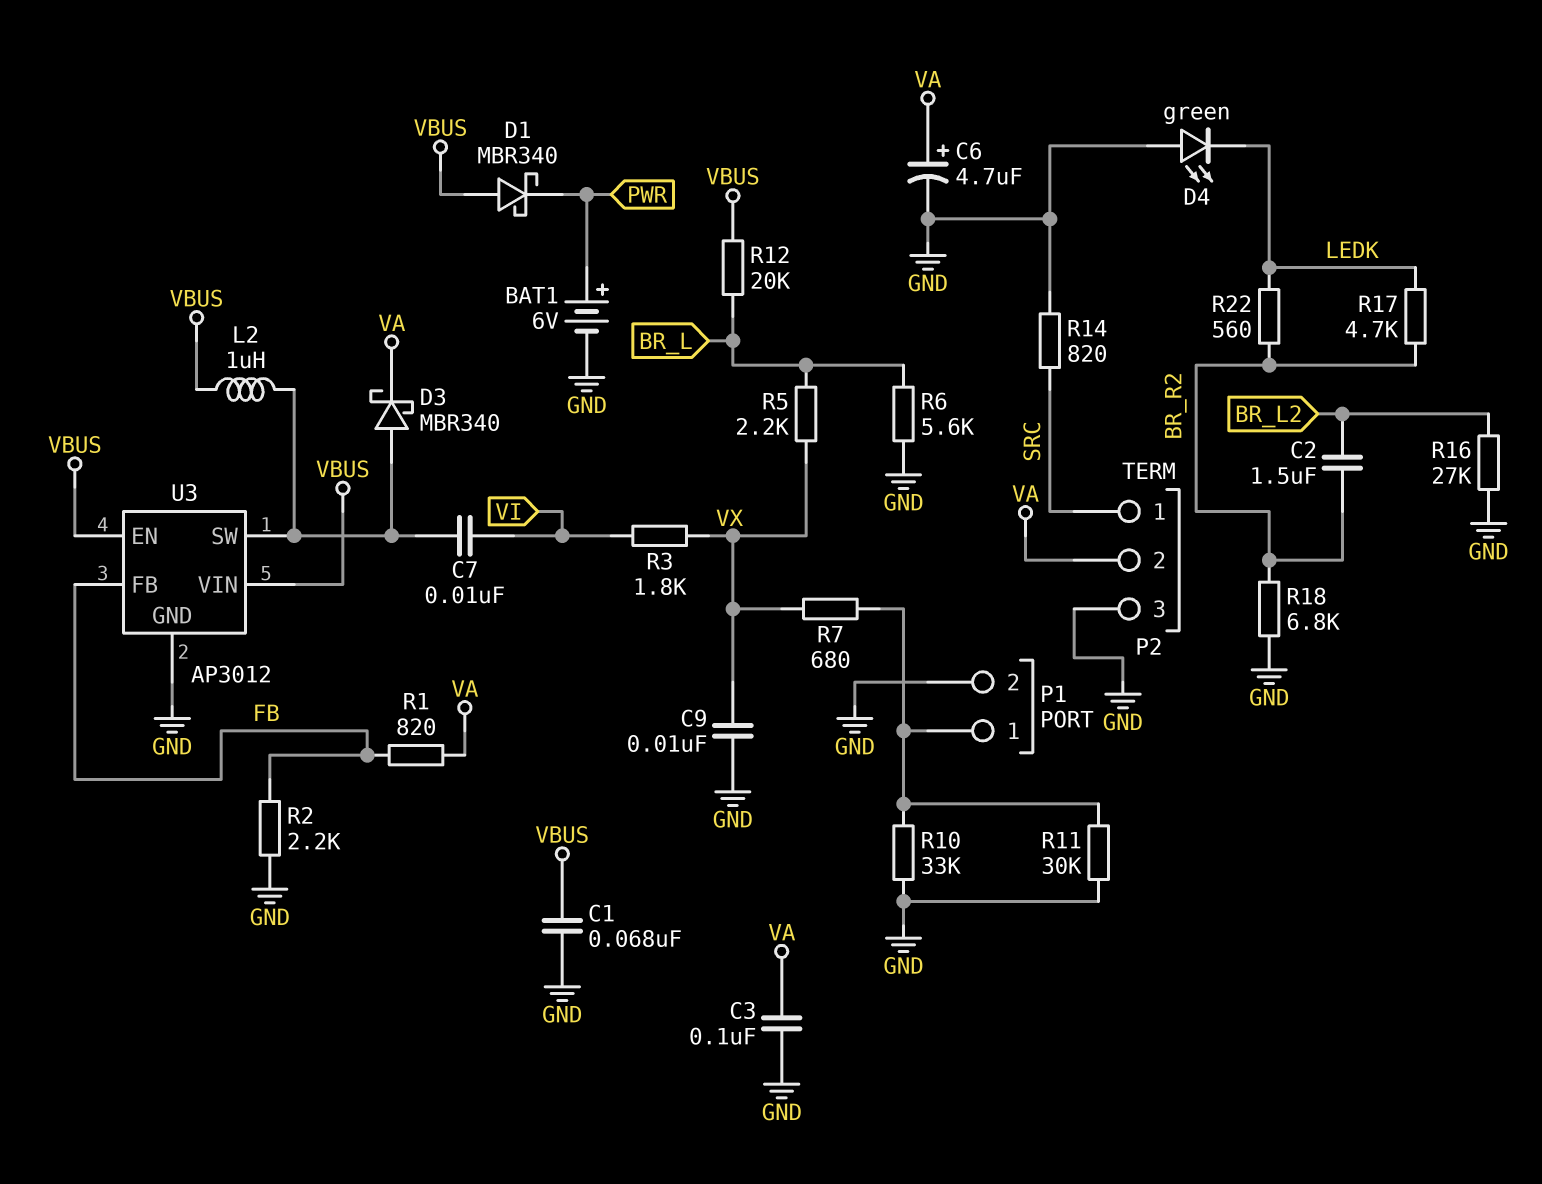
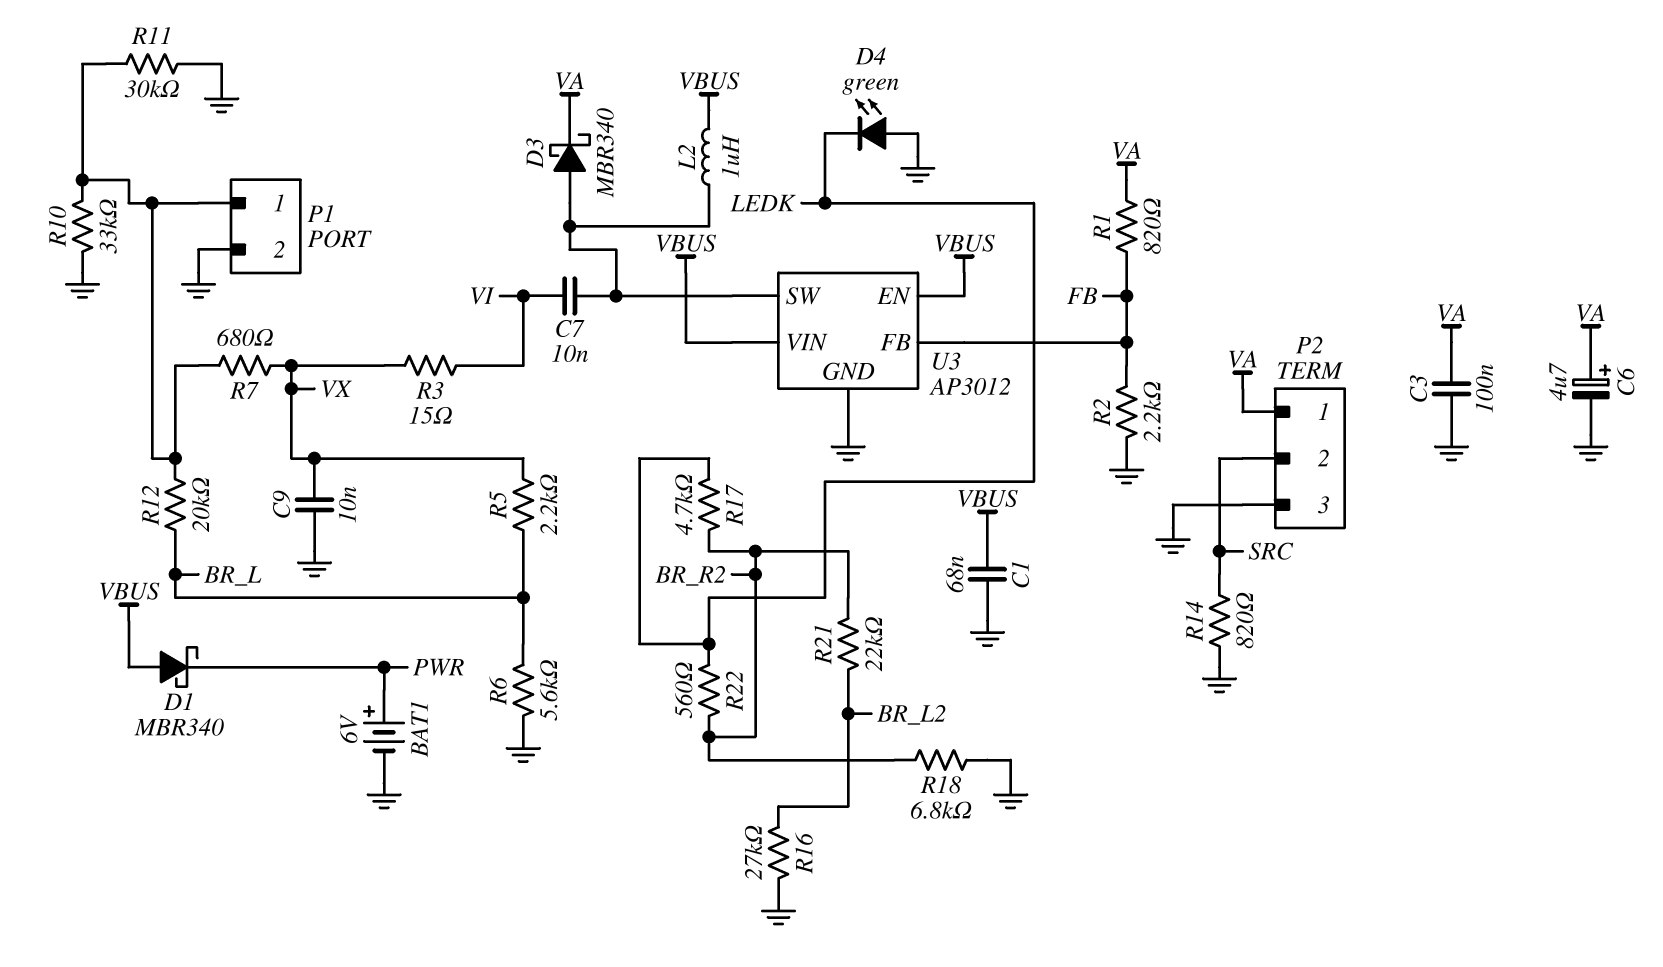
C2: 1.5uF (BR_L2, BR_R2) -> none
P2 pin 1: SRC -> VA
P2 pin 2: VA -> SRC
R3: 1.8k (VI, VX) -> 15 (VI, VX)
R12: 20k (BR_L, VBUS) -> 20k (BR_L, P1/1)
R21: none -> 22k (BR_L2, BR_R2)

